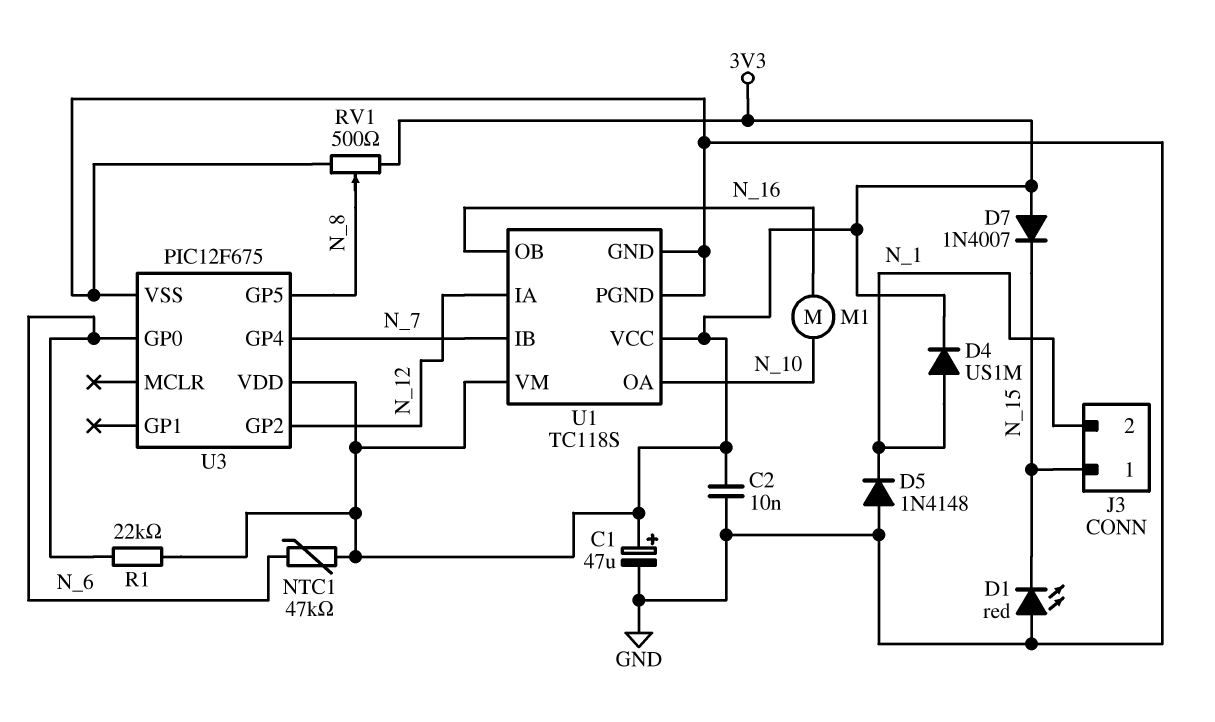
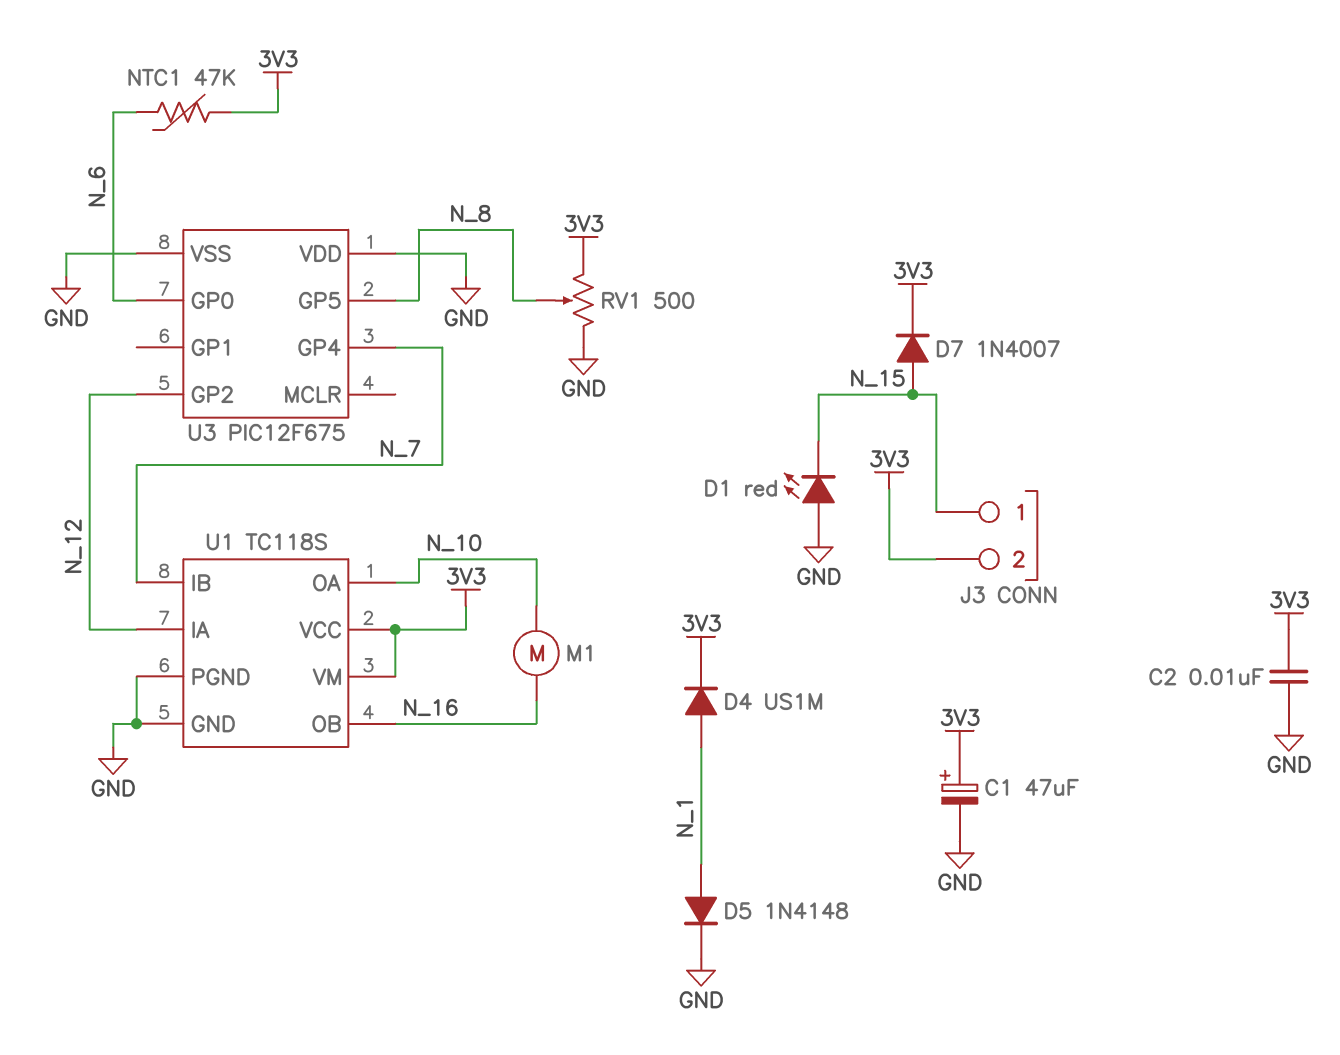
D5: diode 1N4148 (A GND, K N_1) -> diode 1N4148 (A N_1, K GND)
D7: diode 1N4007 (A 3V3, K N_15) -> diode 1N4007 (A N_15, K 3V3)
J3 pin 2: N_1 -> 3V3
R1: 22k (3V3, N_6) -> none
U3 pin VDD: 3V3 -> GND

